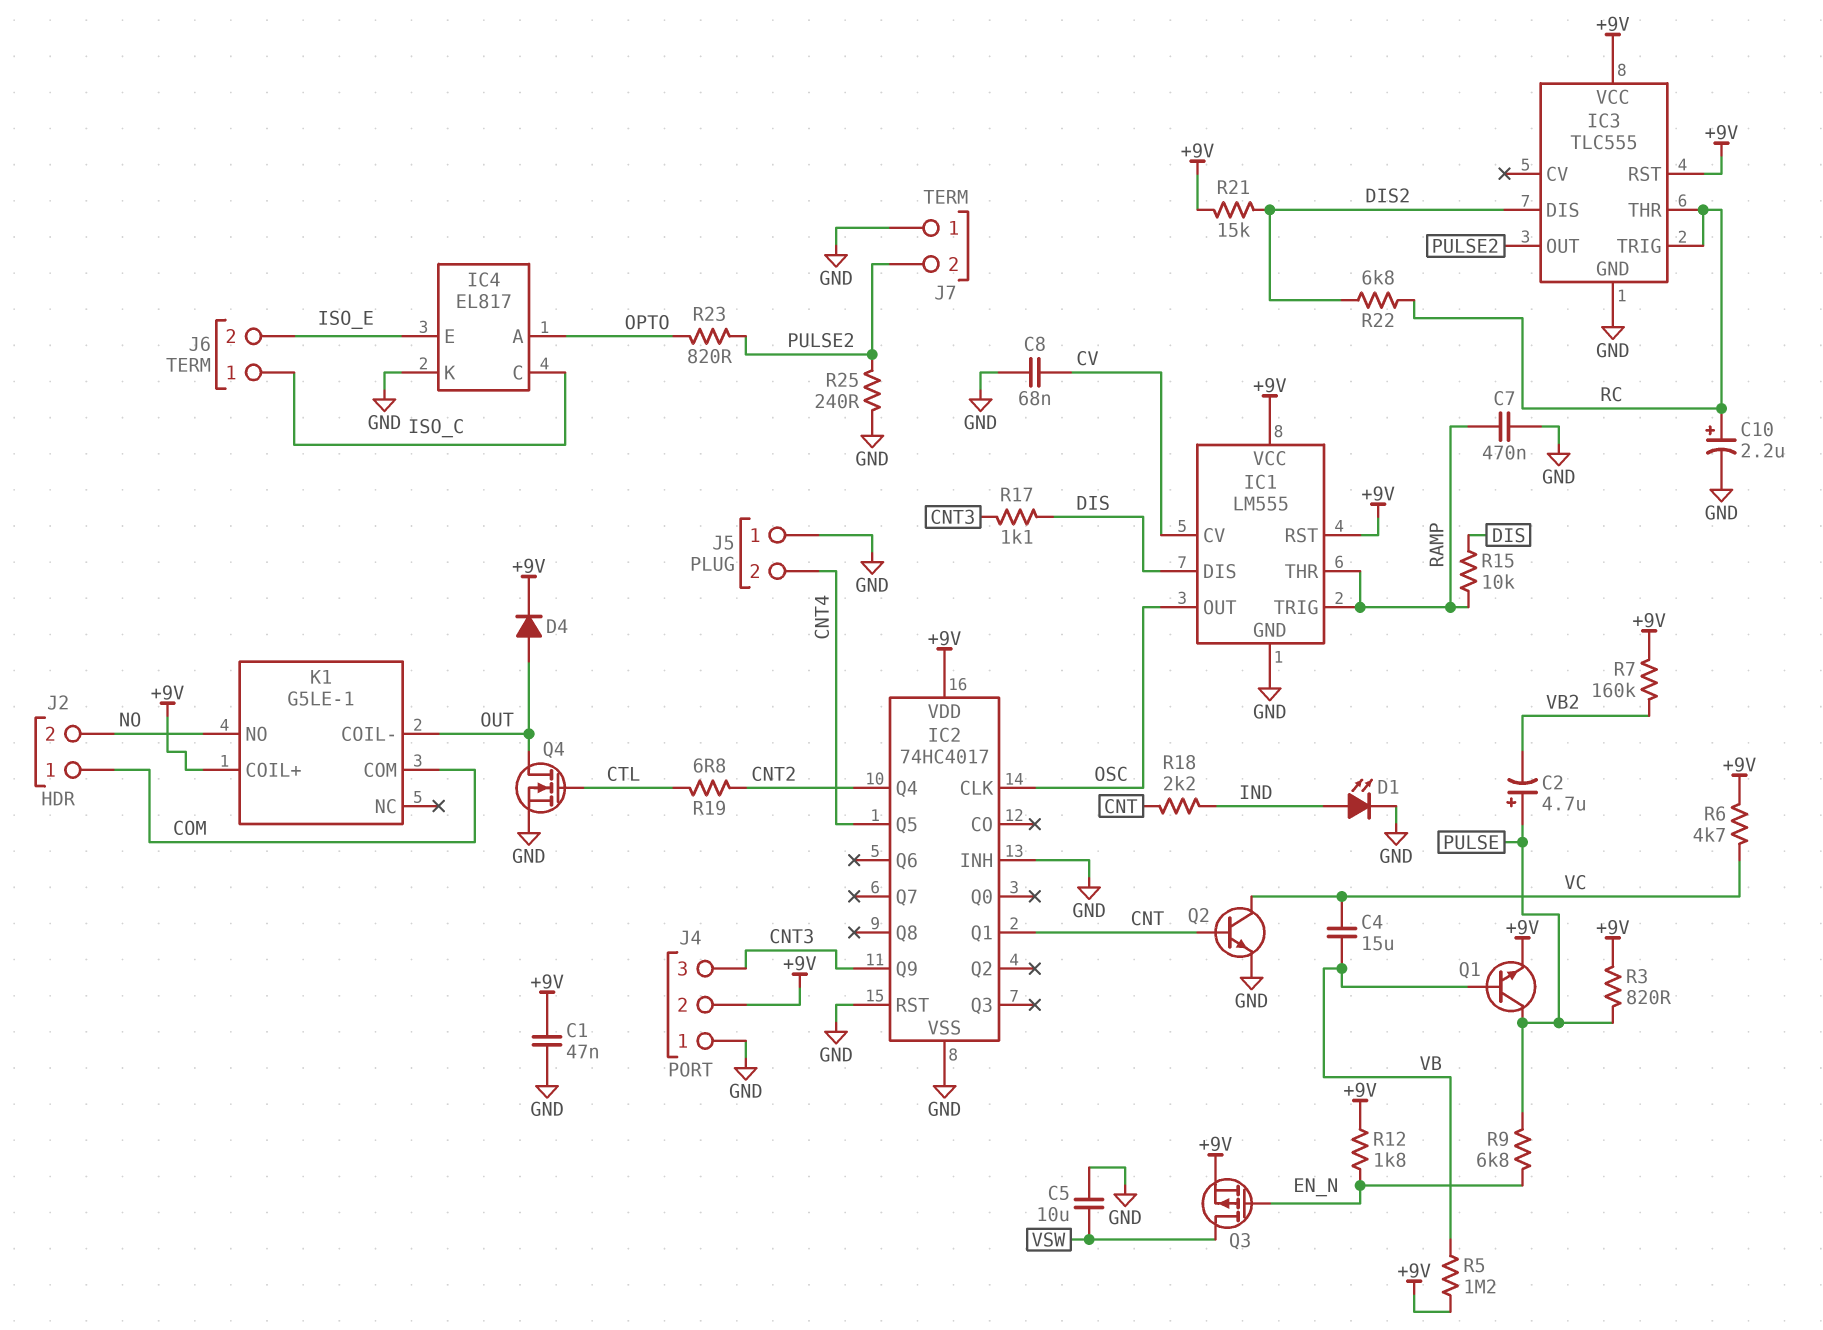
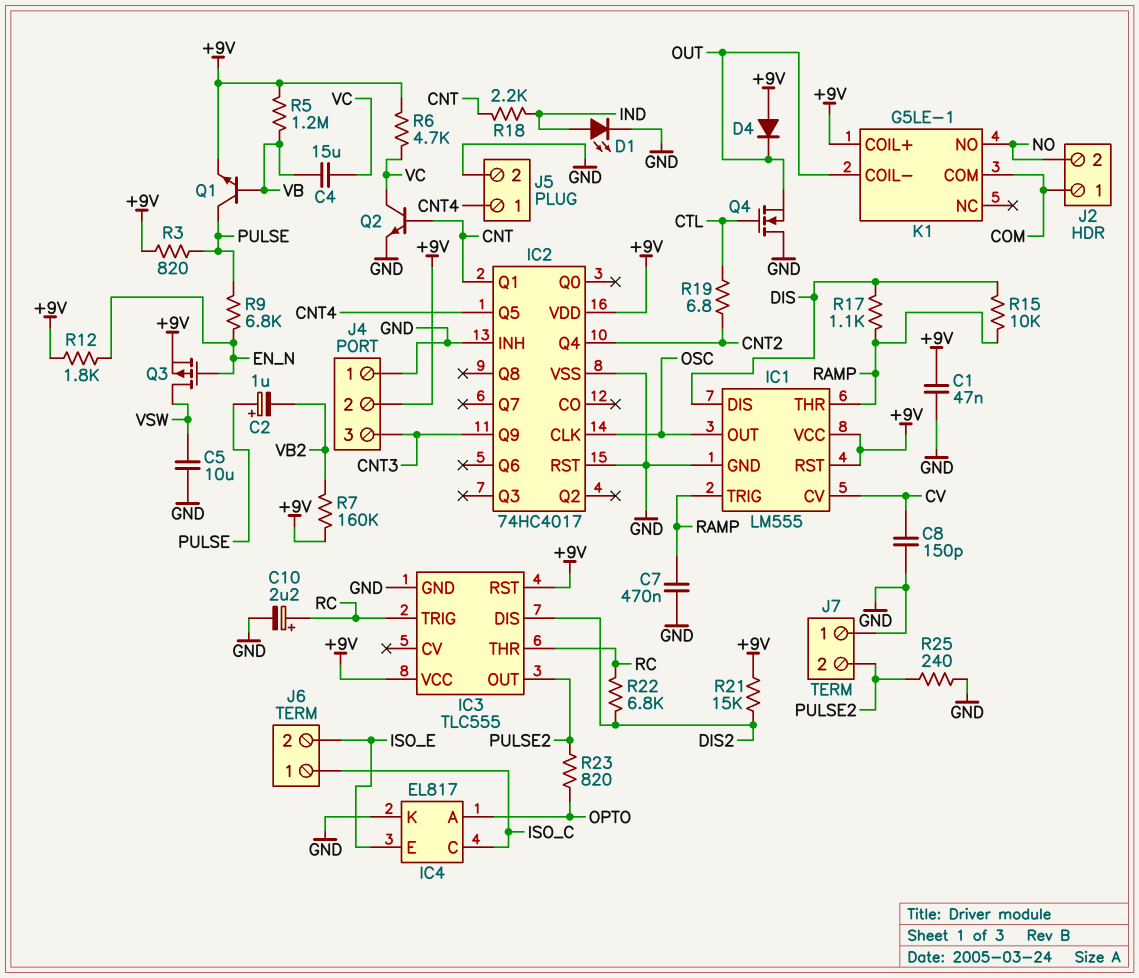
C2: 4.7uF (plus PULSE, minus VB2) -> 1uF (plus PULSE, minus VB2)
C8: 68nF (CV, GND) -> 150pF (CV, GND)
D4: diode (A OUT, K +9V) -> diode (A +9V, K OUT)
J5 pin 1: GND -> CNT4
J5 pin 2: CNT4 -> GND
Q4: NMOS (G CTL, D OUT, S GND) -> NMOS (G CTL, D GND, S OUT)
R17: 1.1k (CNT3, DIS) -> 1.1k (DIS, RAMP)

